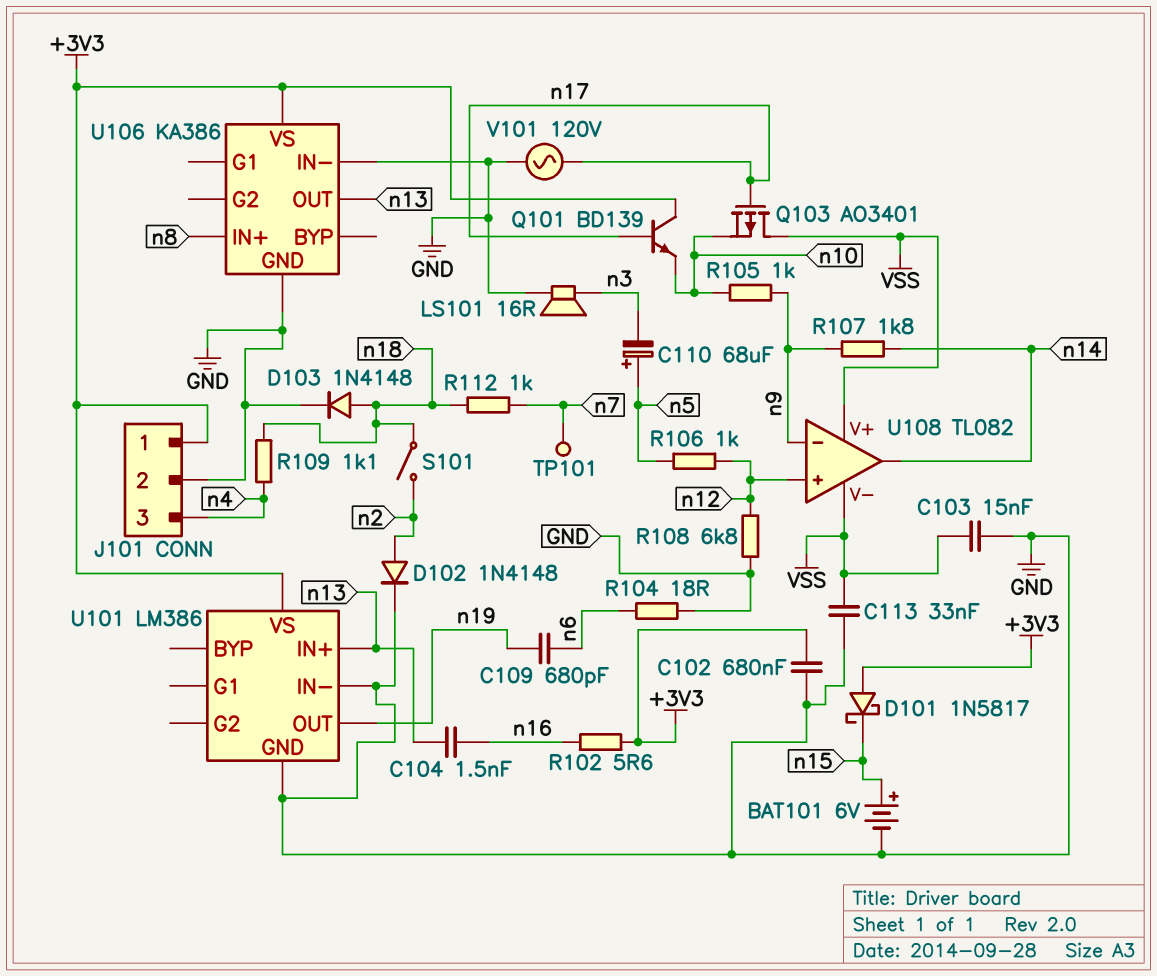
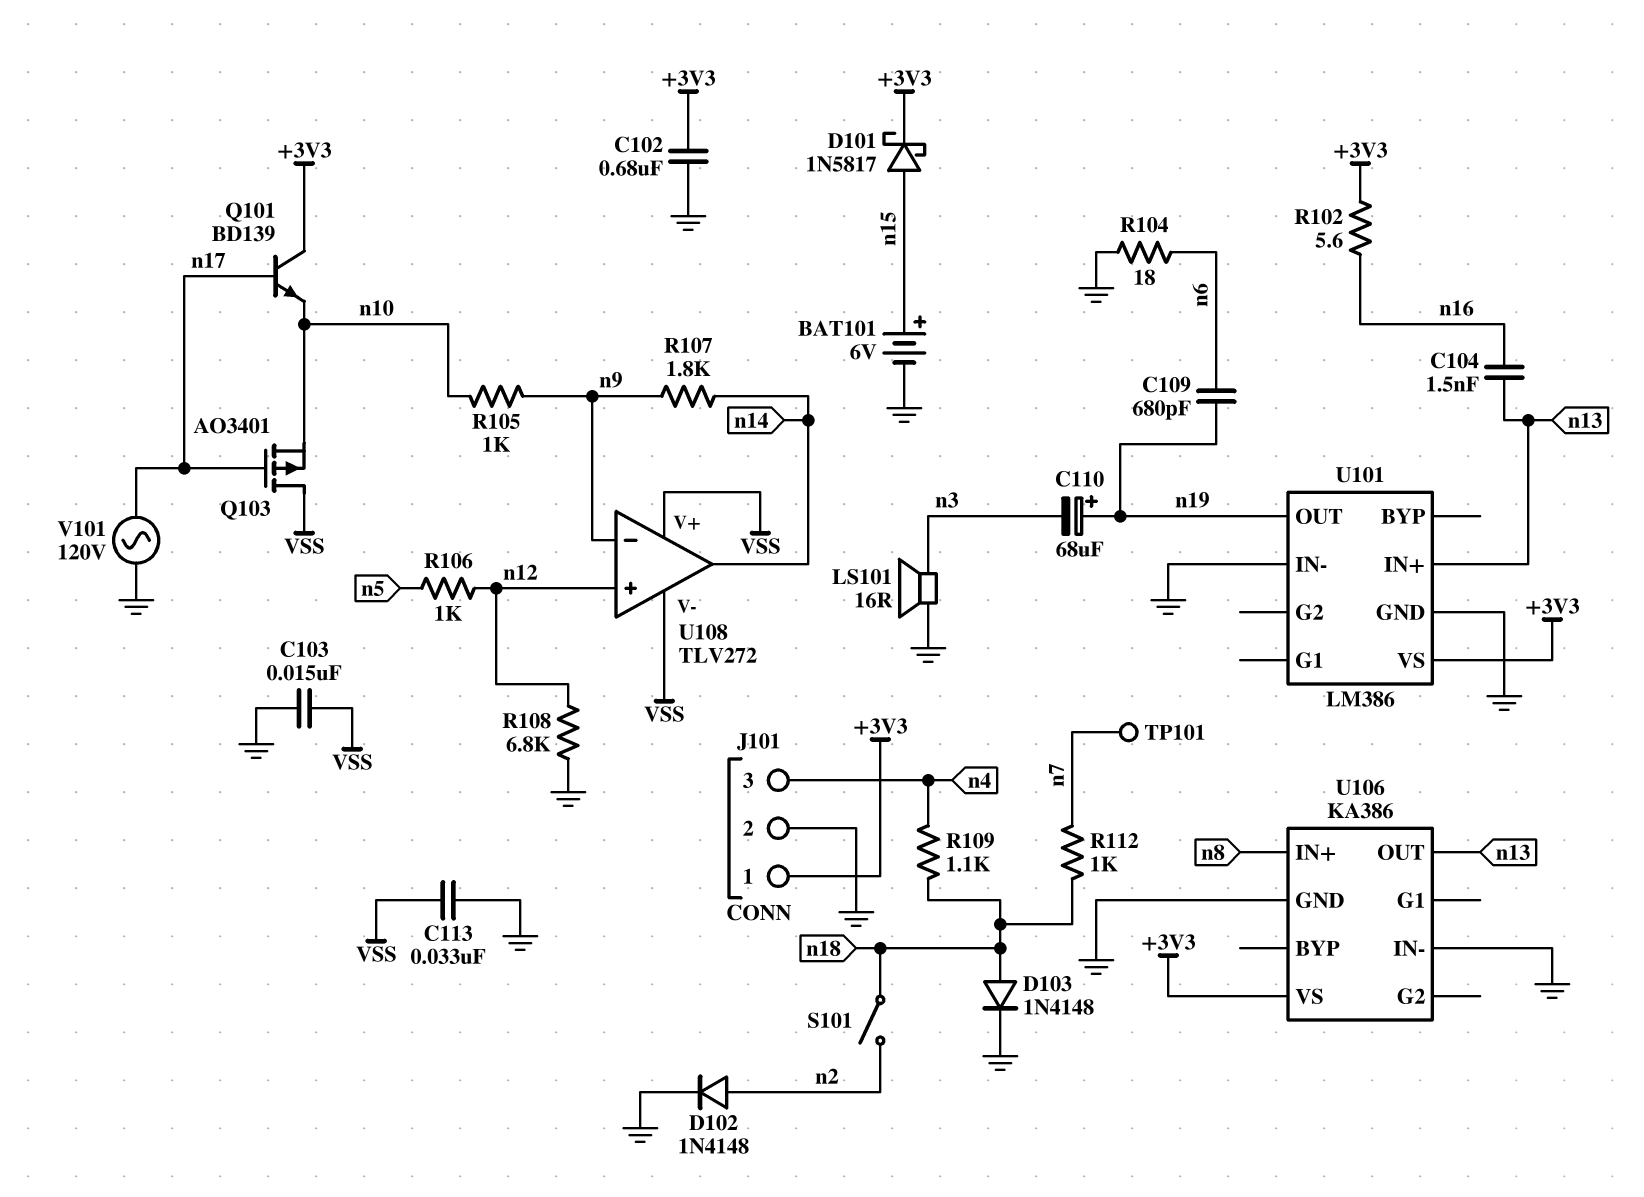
C110: 68uF (plus n5, minus n3) -> 68uF (plus n19, minus n3)
D101: schottky 1N5817 (A +3V3, K n15) -> schottky 1N5817 (A n15, K +3V3)
U108: TL082 -> TLV272

